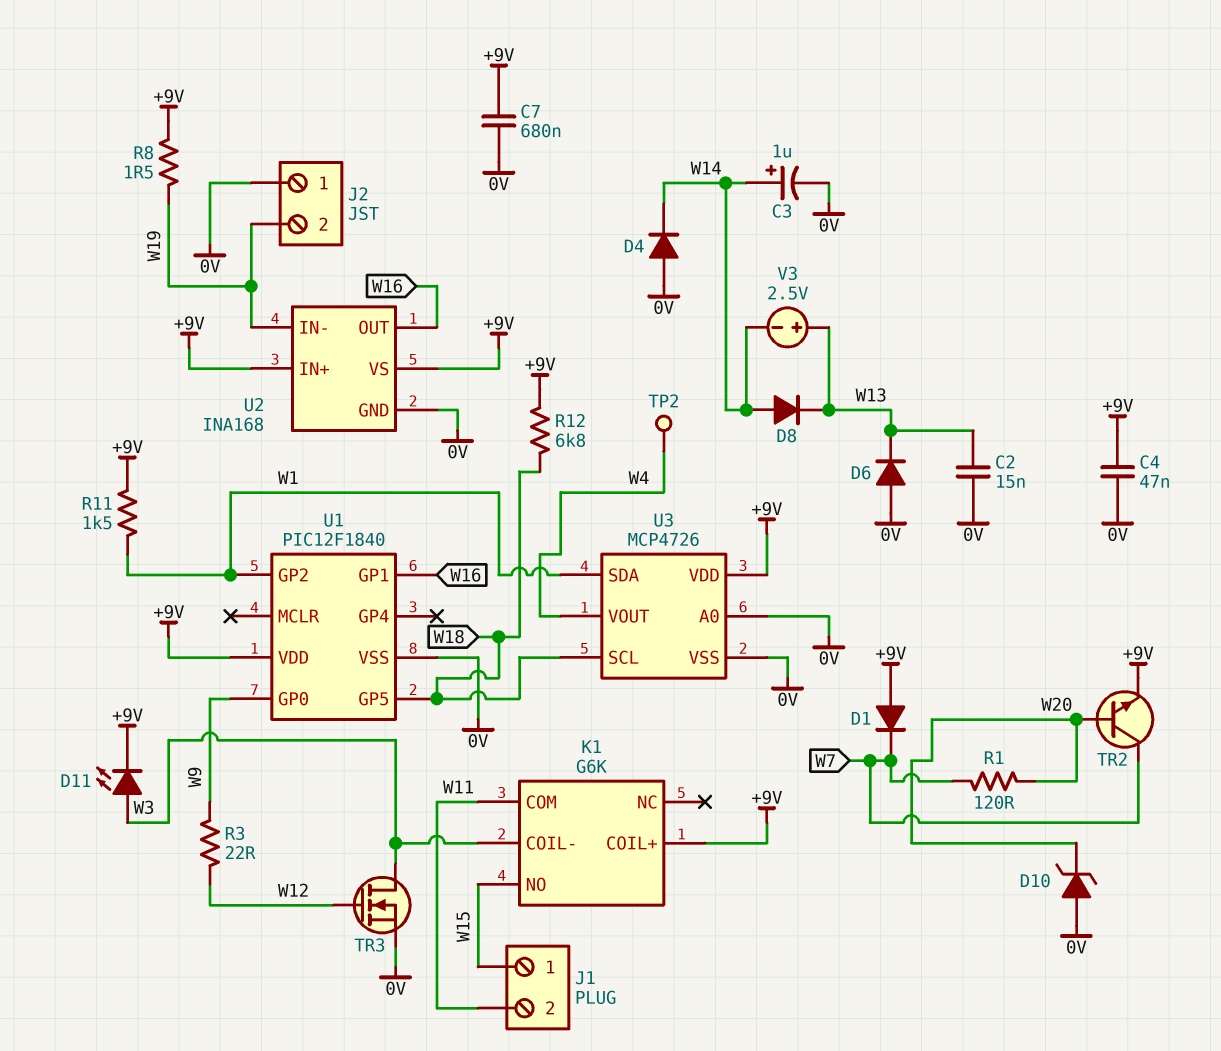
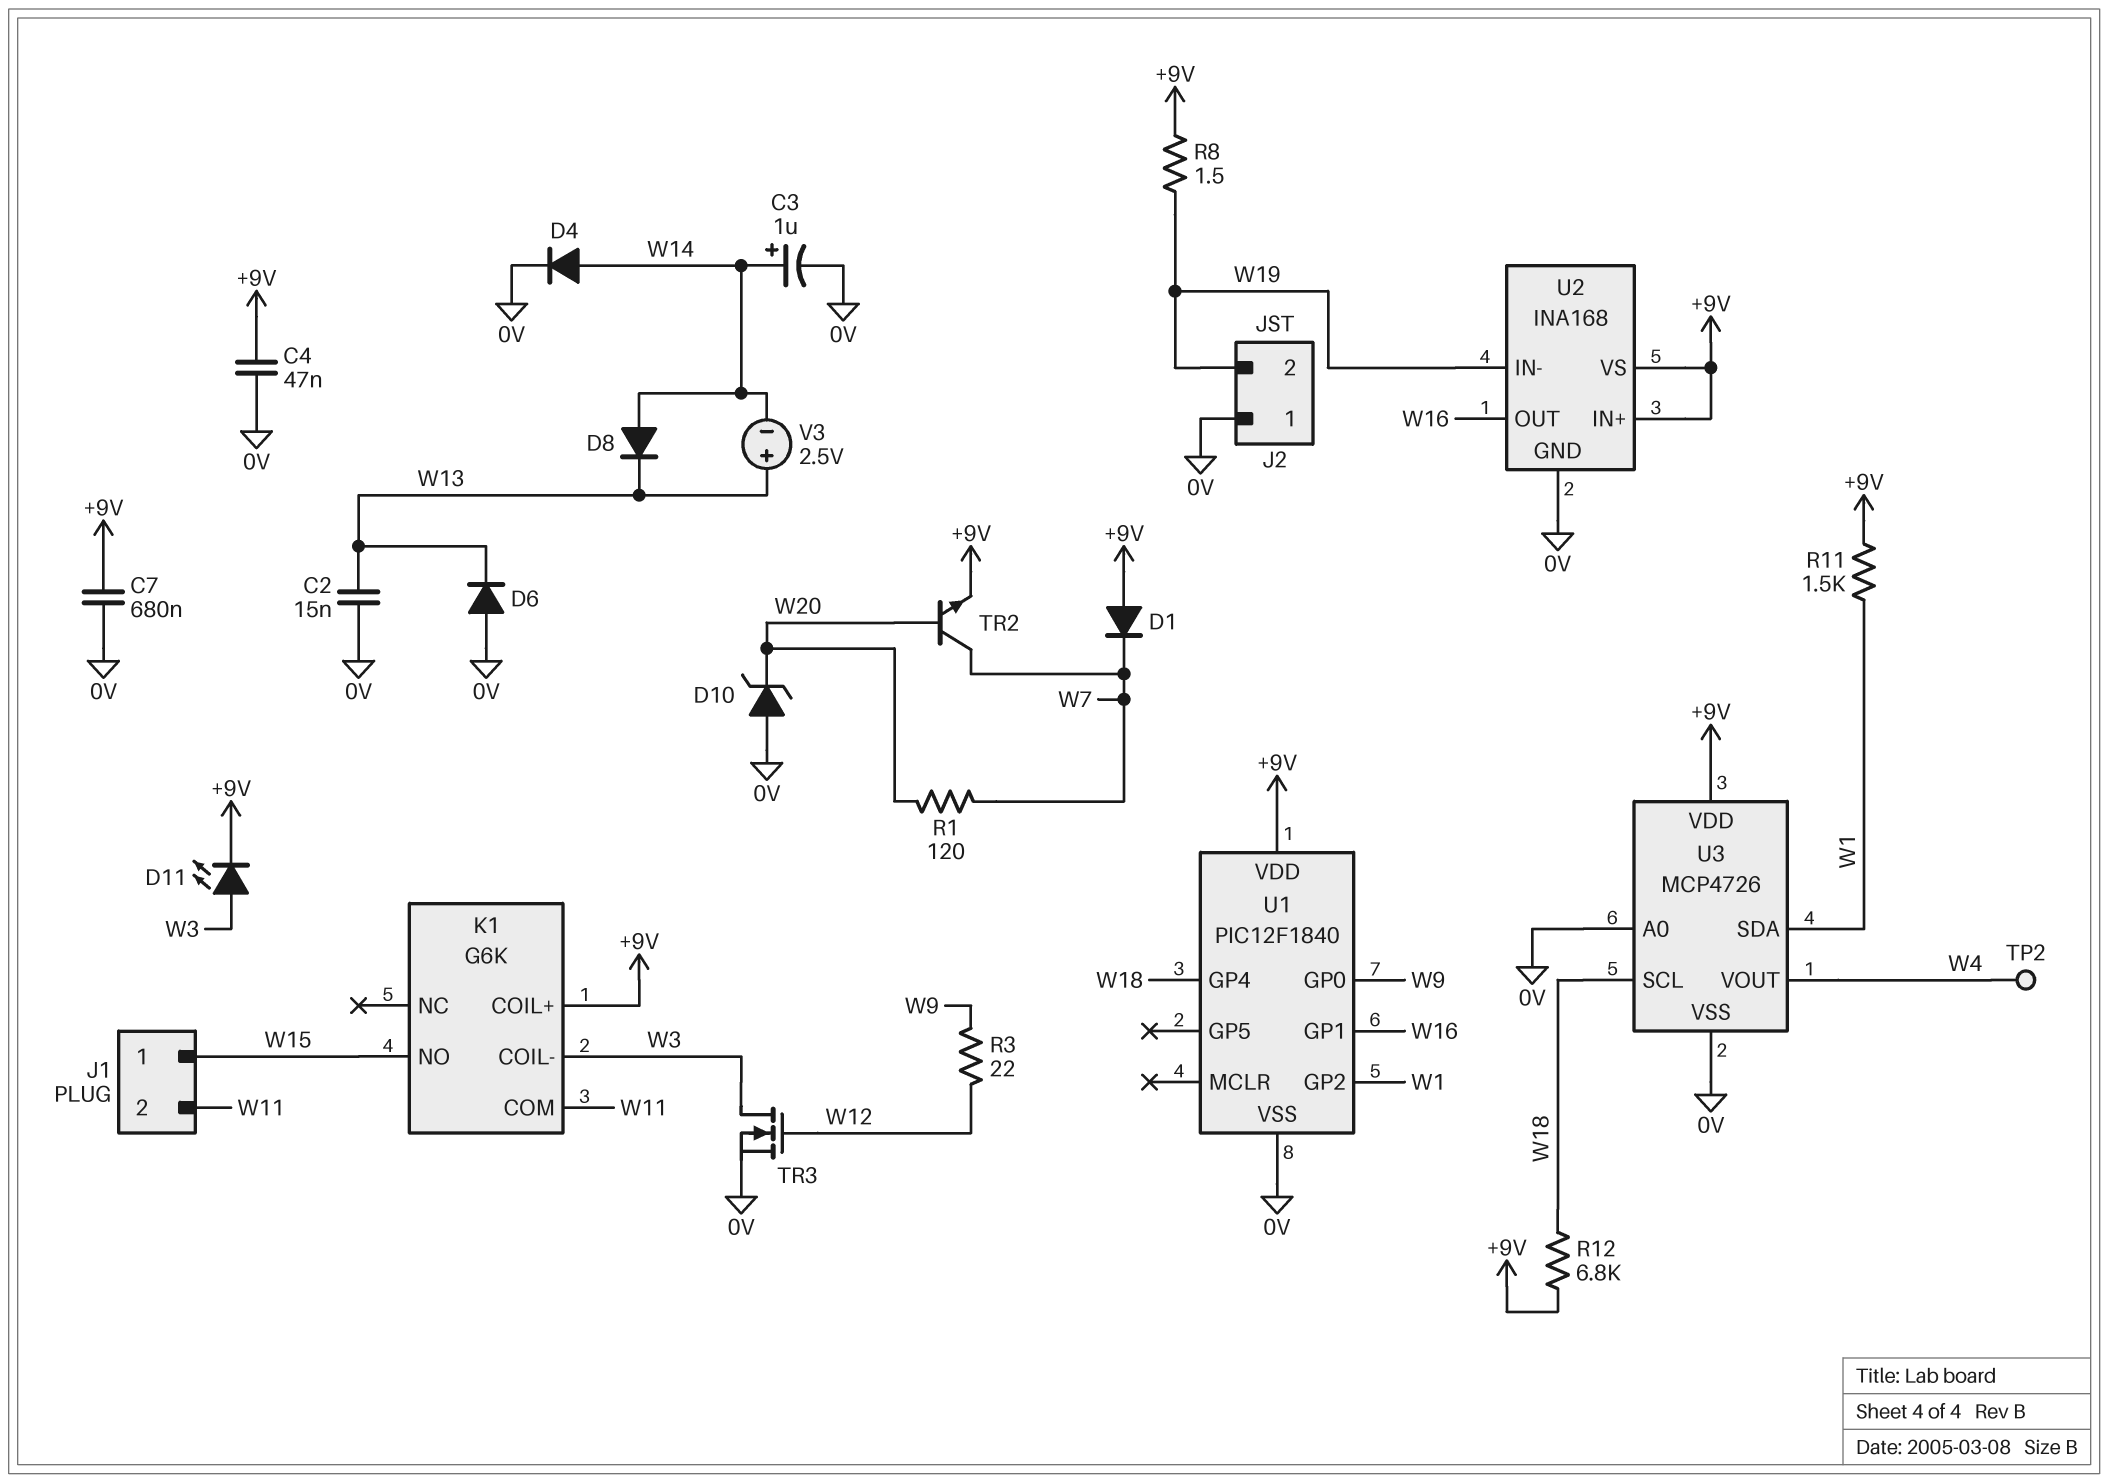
D4: diode (A 0V, K W14) -> diode (A W14, K 0V)
U1 pin GP4: none -> W18
U1 pin GP5: W18 -> none

